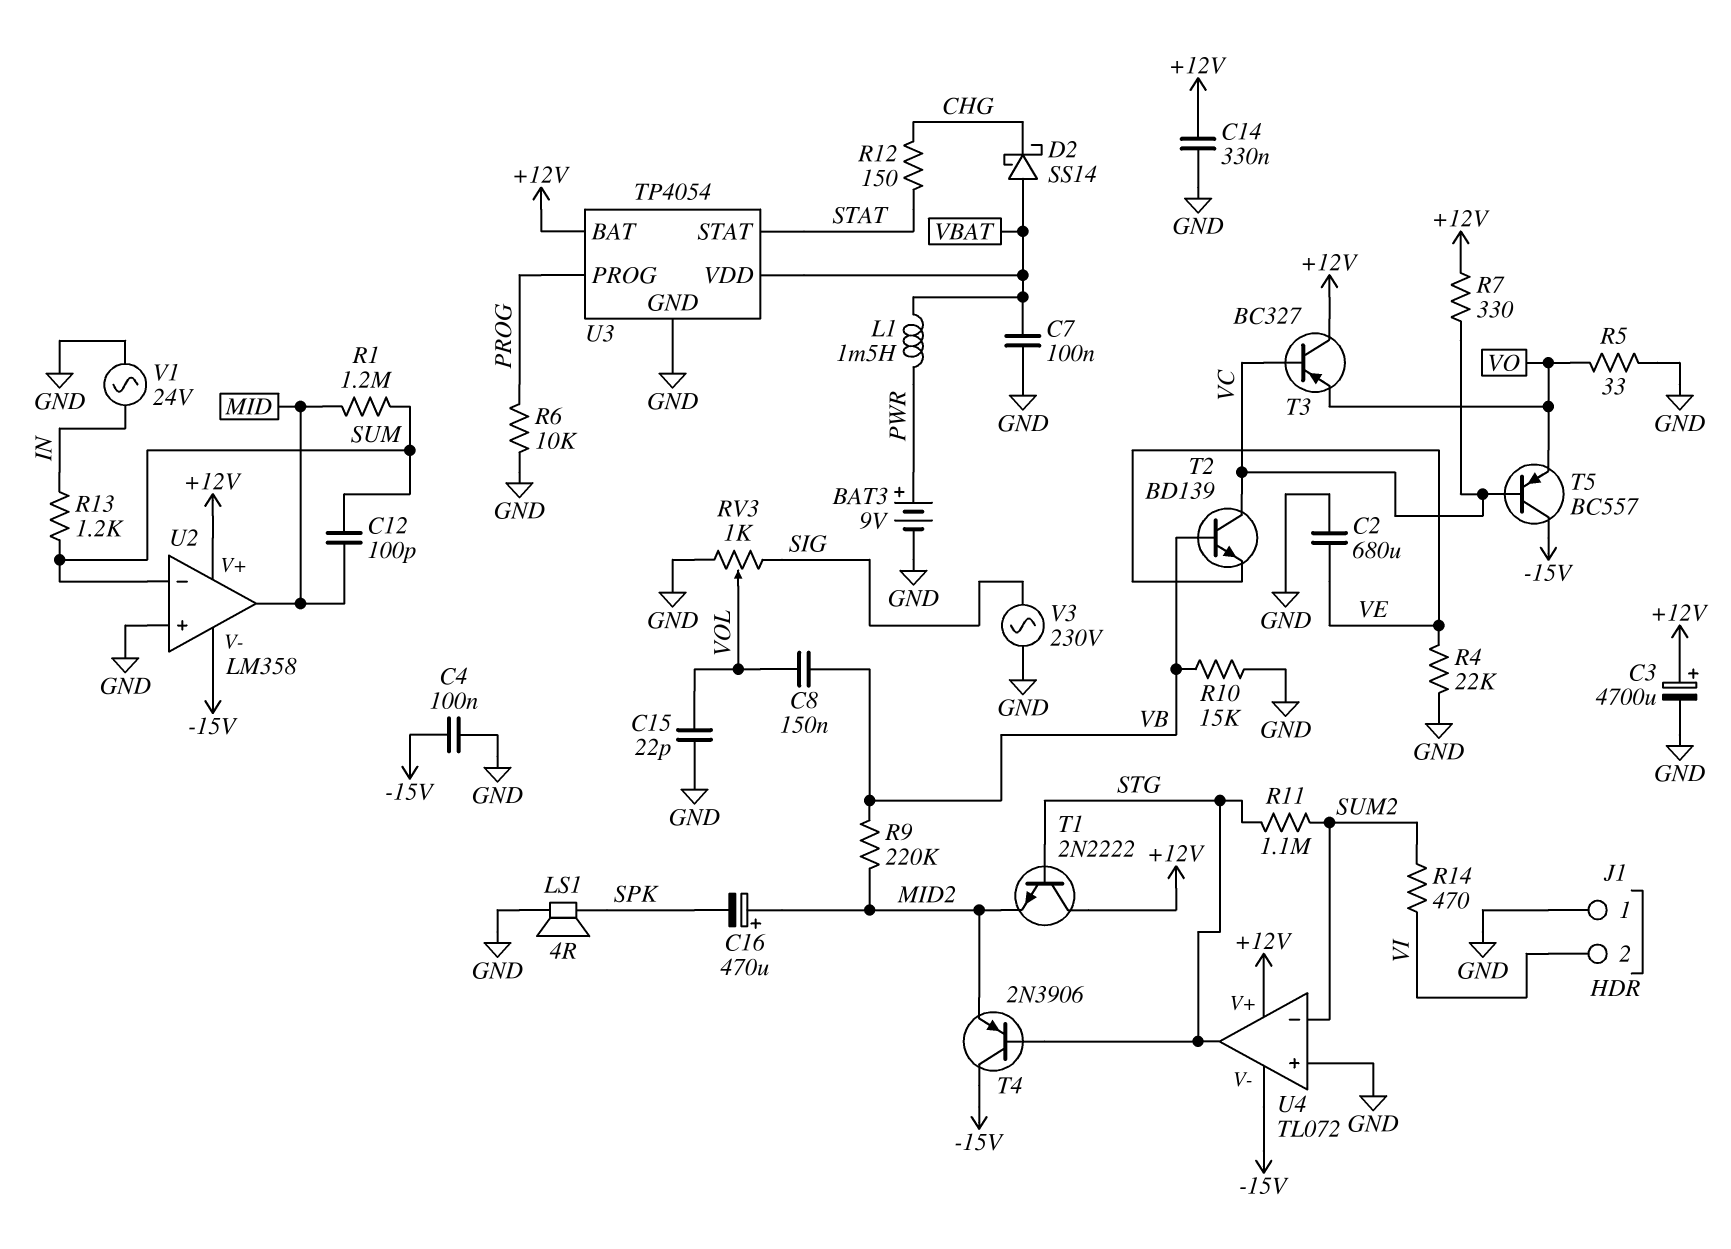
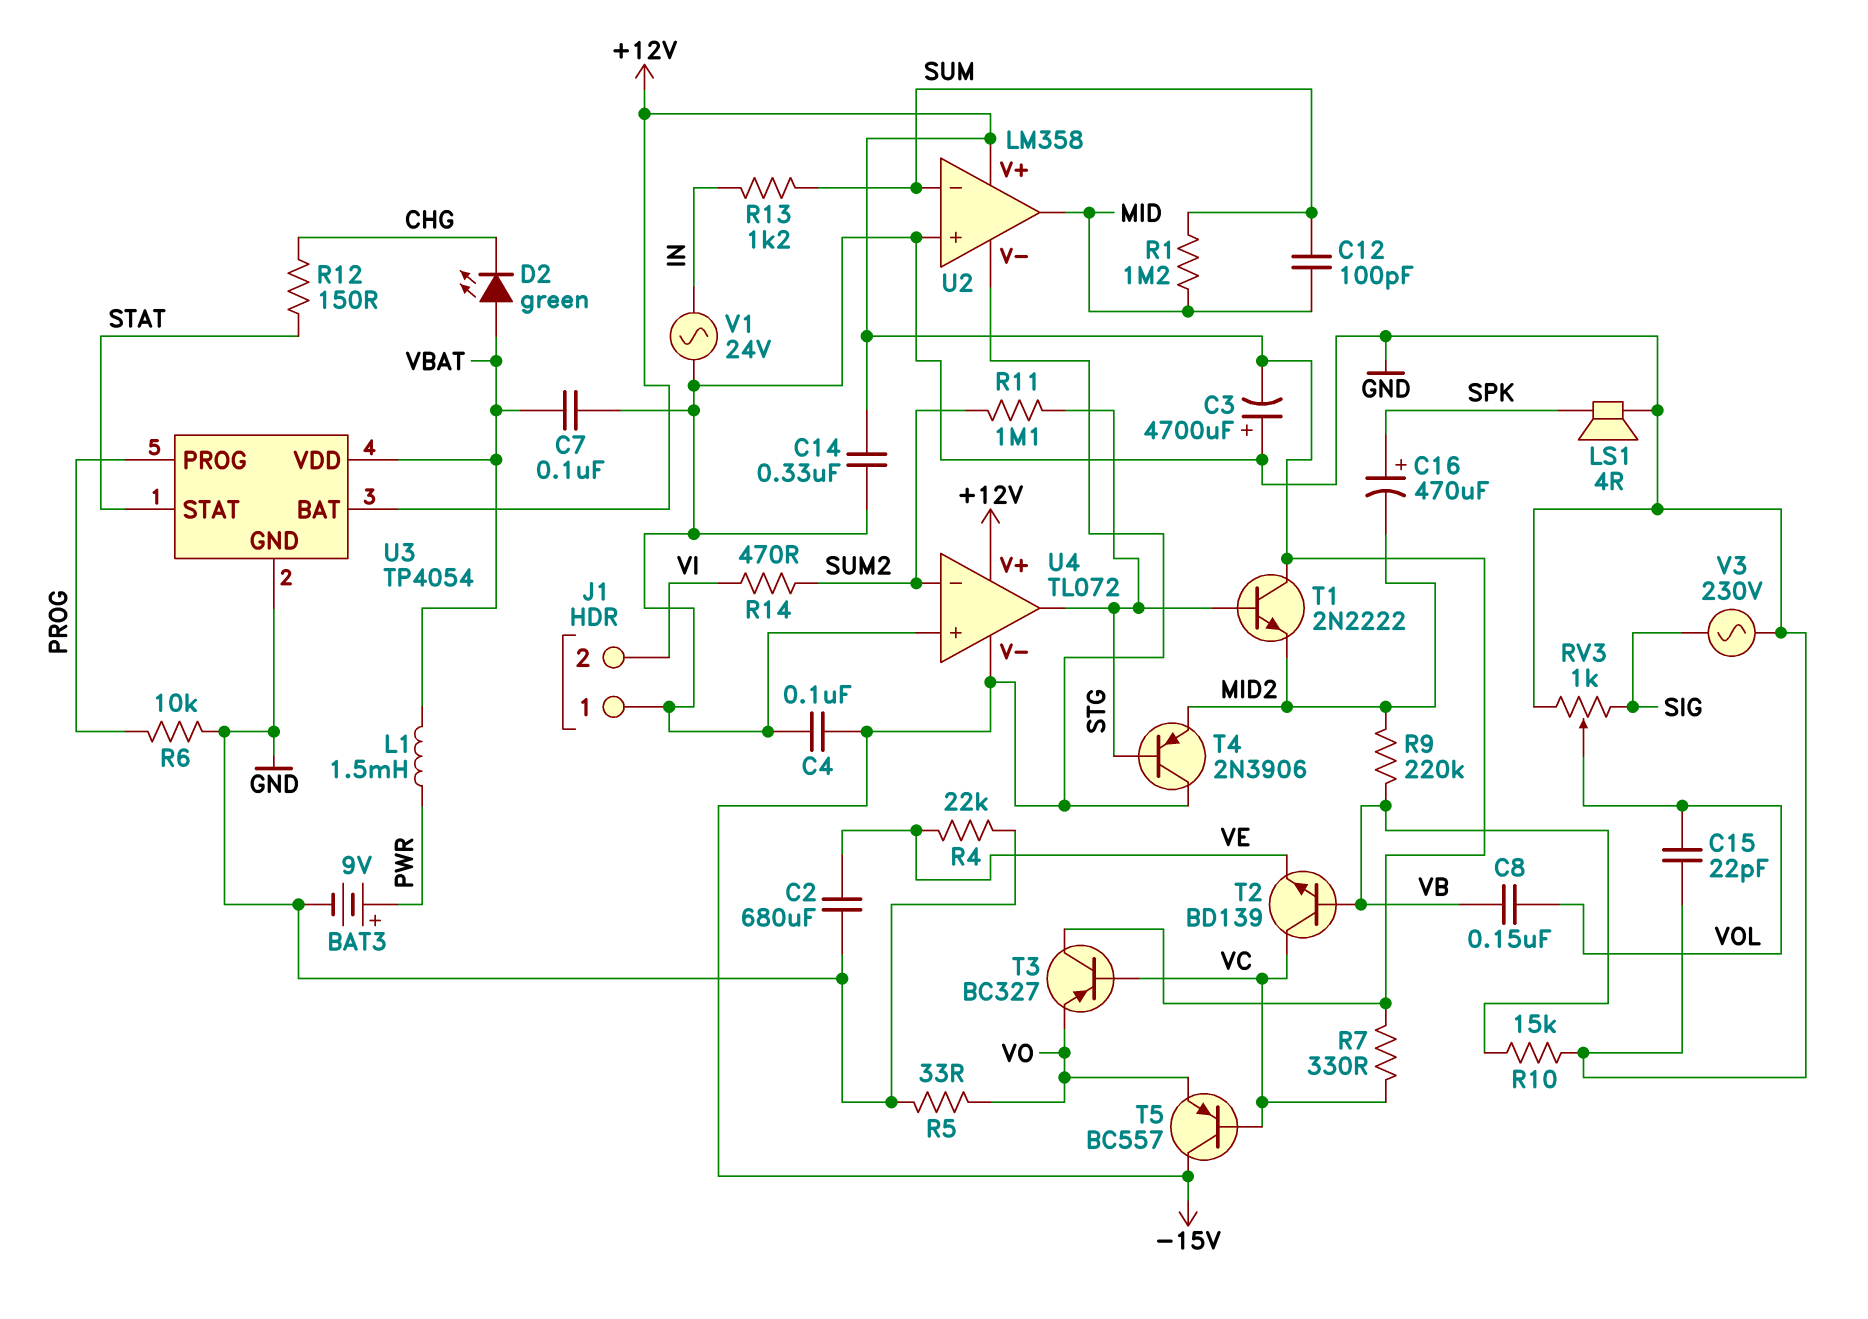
C3: 4700uF (plus +12V, minus GND) -> 4700uF (plus GND, minus +12V)
C16: 470uF (plus MID2, minus SPK) -> 470uF (plus SPK, minus MID2)
D2: schottky SS14 (A VBAT, K CHG) -> LED green (A VBAT, K CHG)

